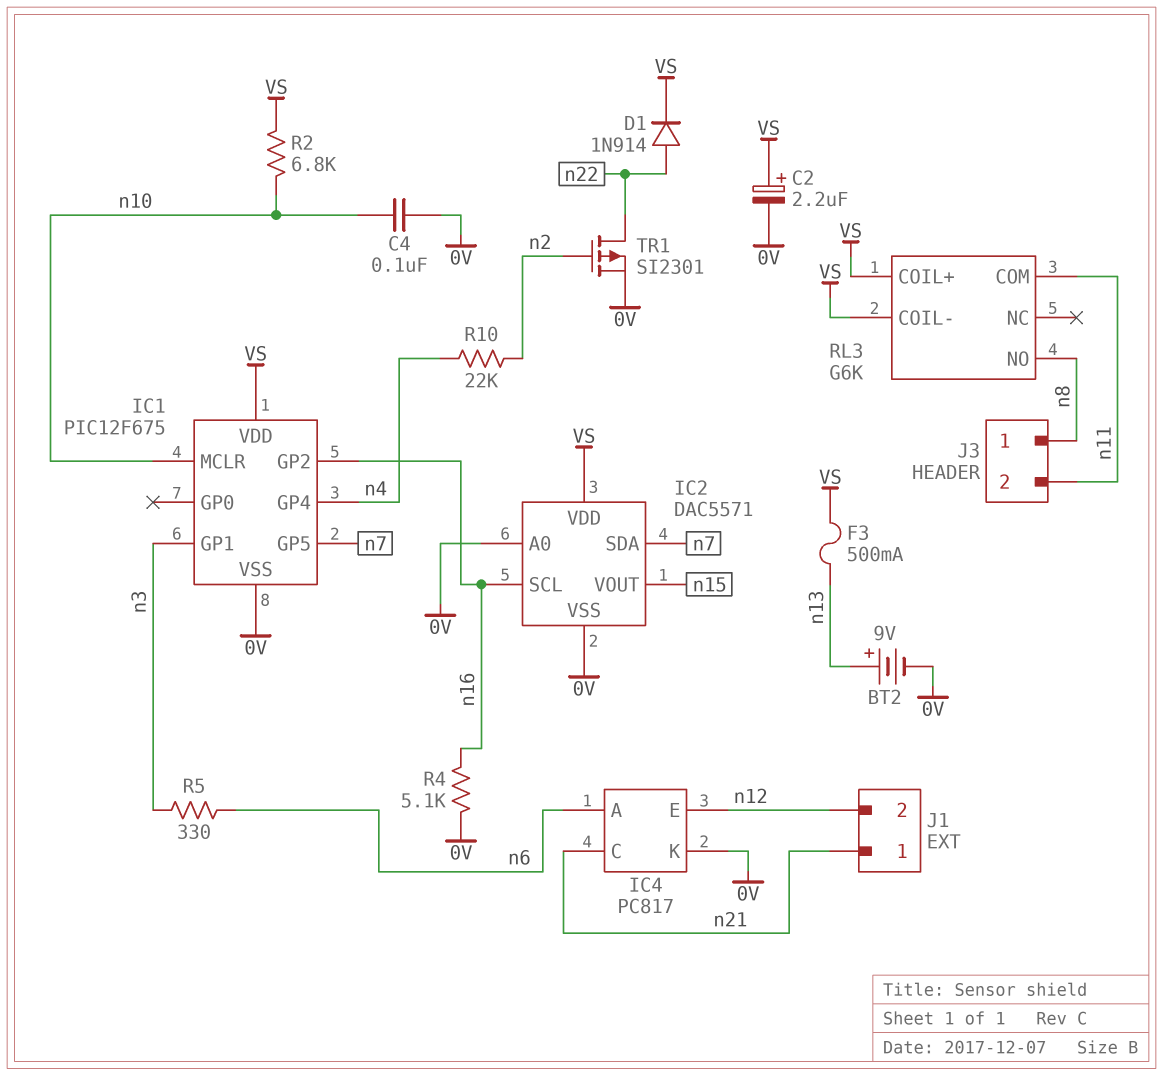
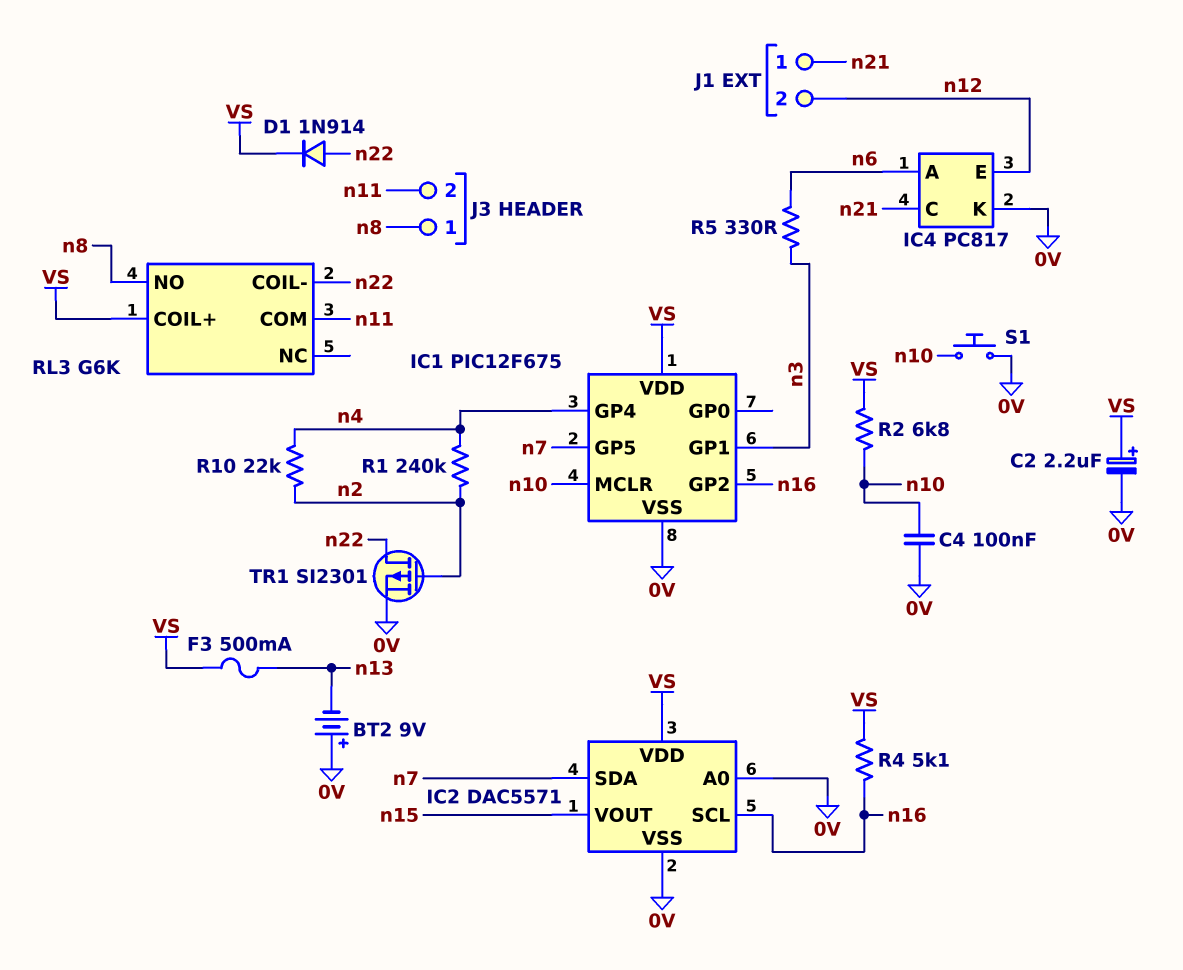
BT2: 9V (plus n13, minus 0V) -> 9V (plus 0V, minus n13)
R1: none -> 240k (n2, n4)
R4: 5.1k (0V, n16) -> 5.1k (VS, n16)
RL3 pin COIL-: VS -> n22
S1: none -> button (0V, n10)

